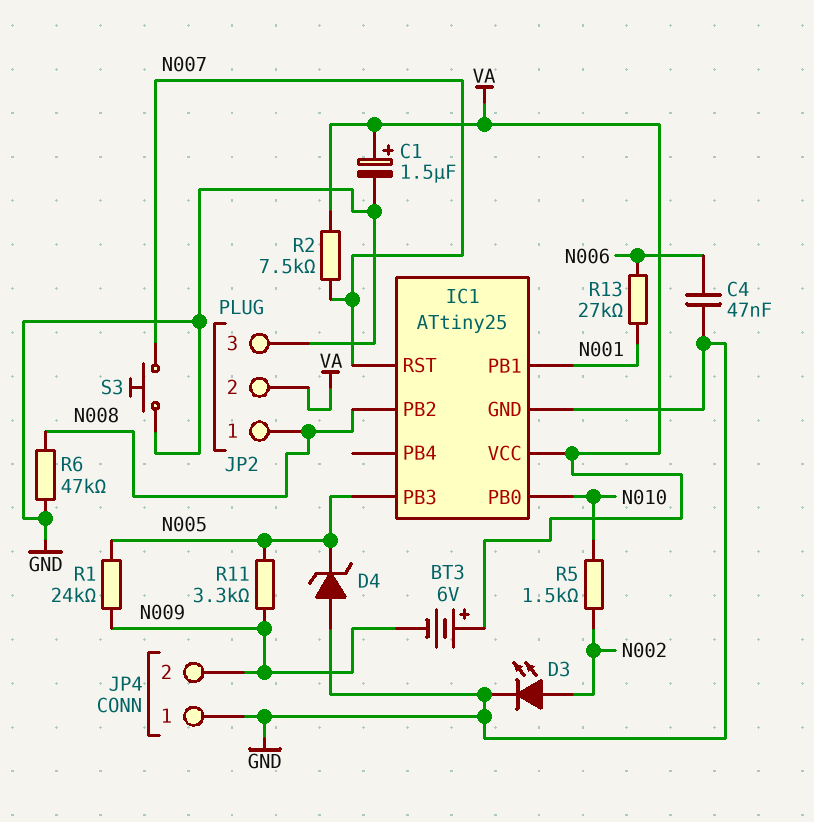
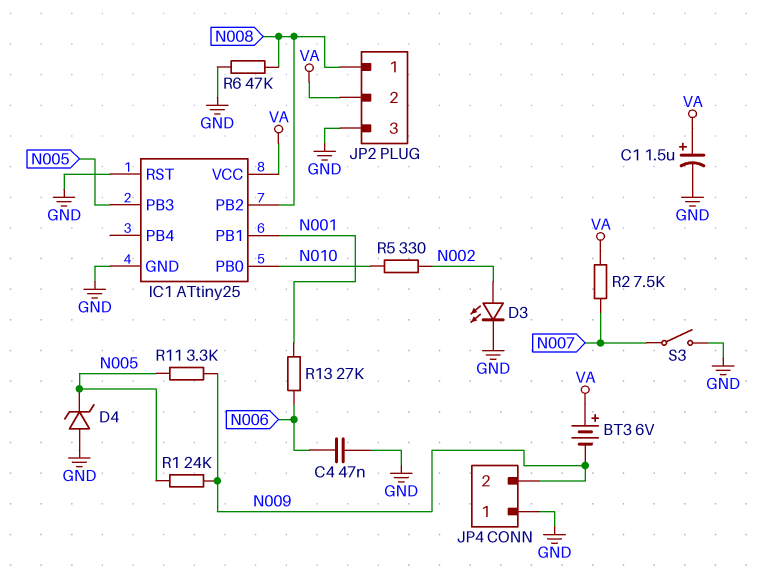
IC1 pin RST: N007 -> GND
R5: 1.5k (N002, N010) -> 330 (N002, N010)
S3: button (GND, N007) -> switch (GND, N007)

